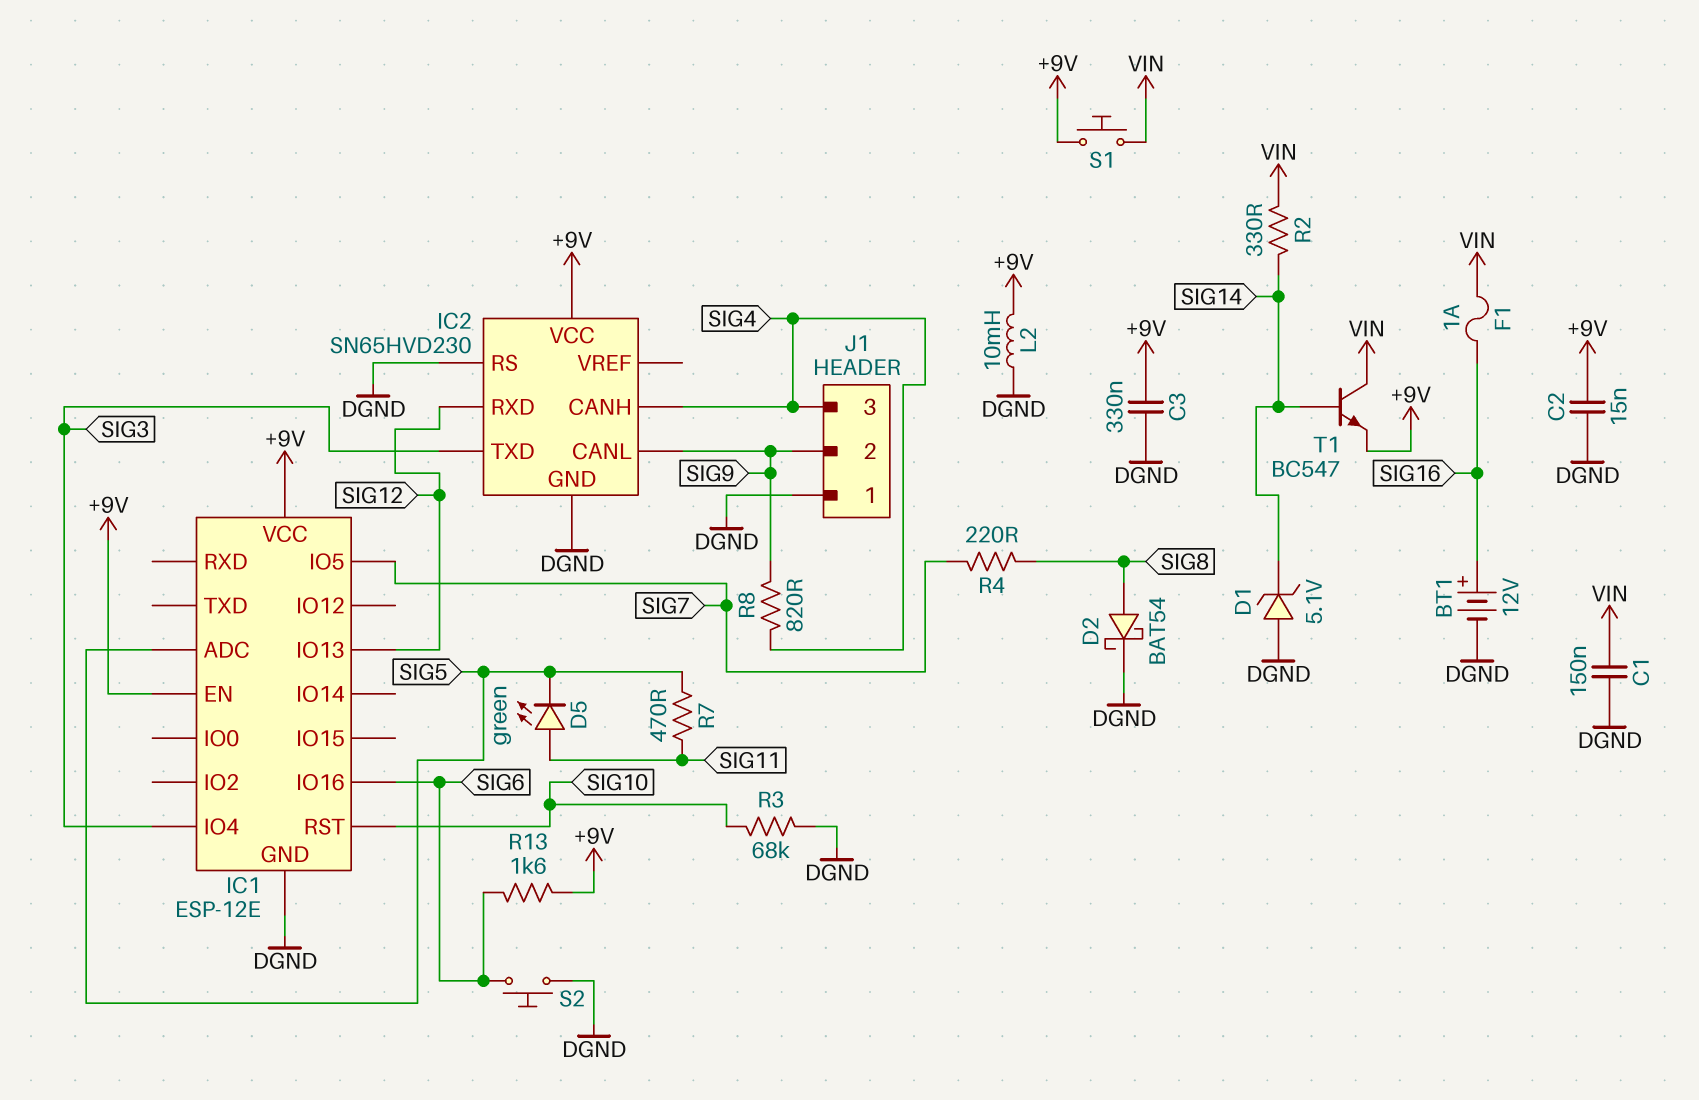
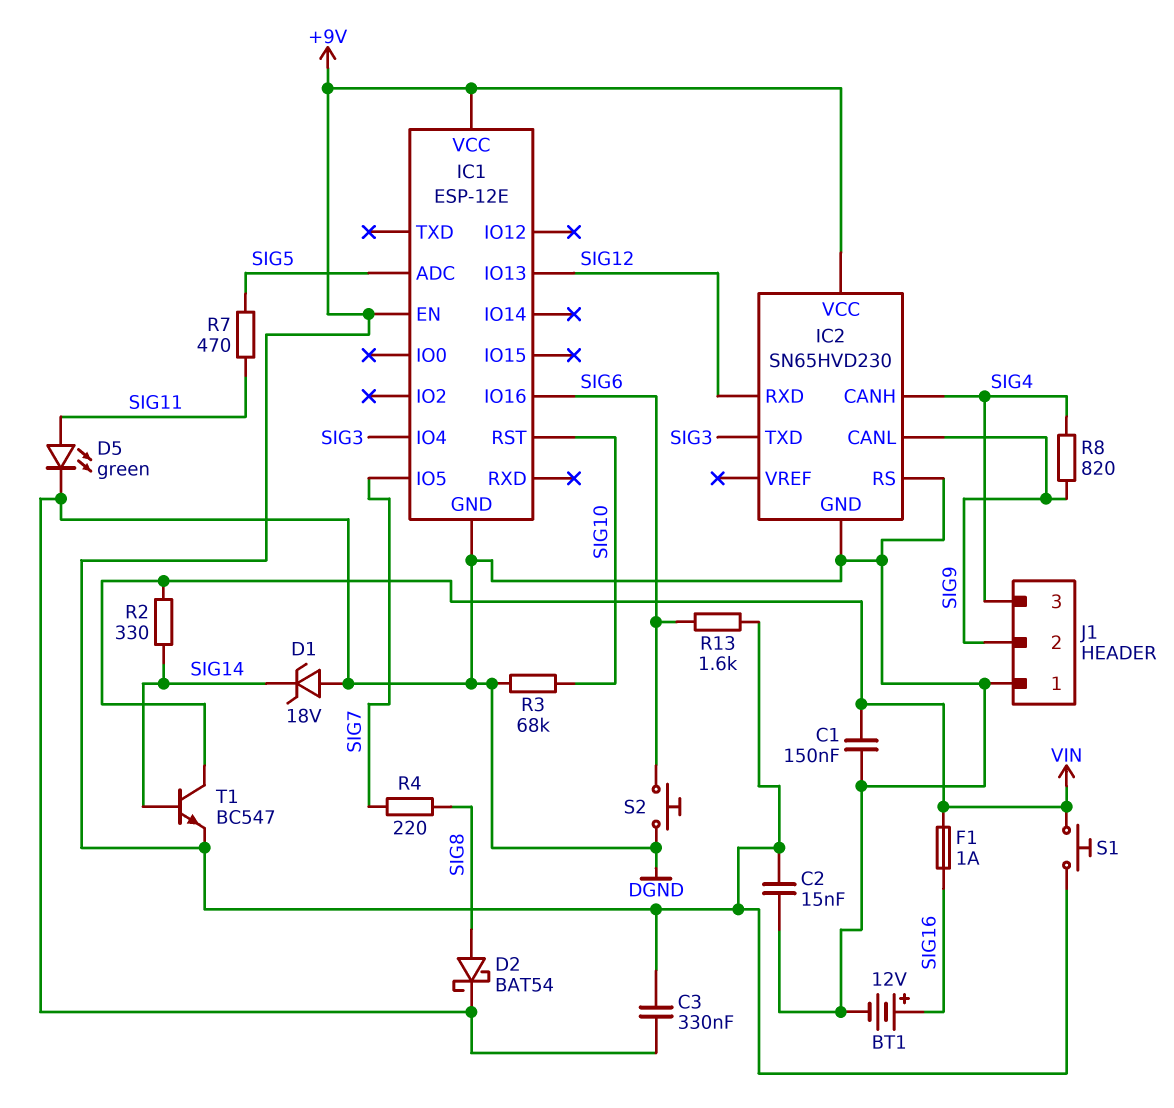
D1: zener 5.1V (A DGND, K SIG14) -> zener 18V (A DGND, K SIG14)
D5: LED green (A SIG11, K SIG5) -> LED green (A SIG11, K DGND)
L2: 10mH (+9V, DGND) -> none

